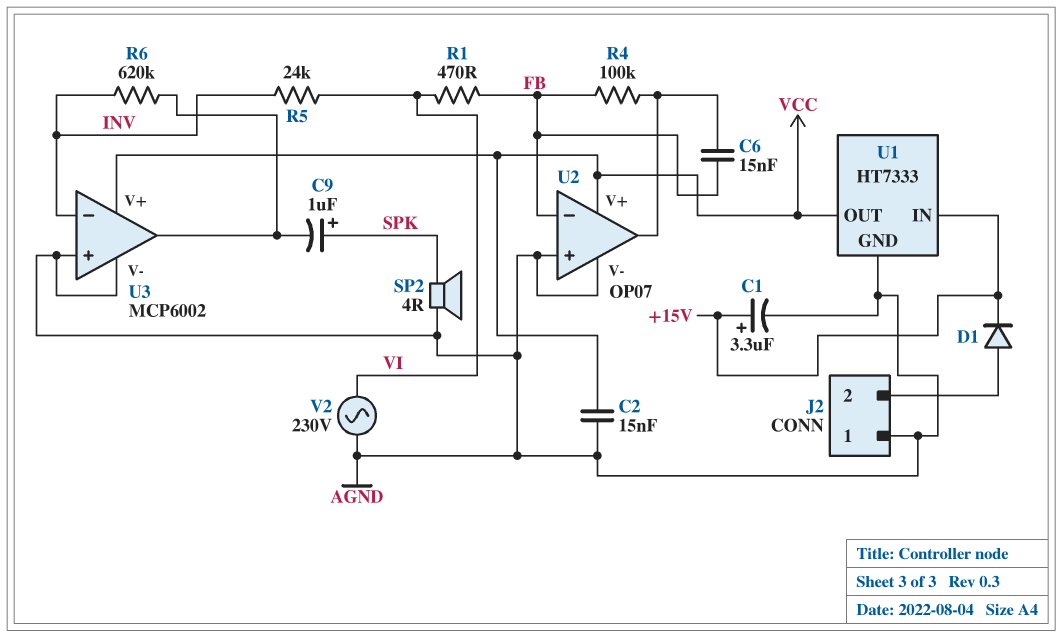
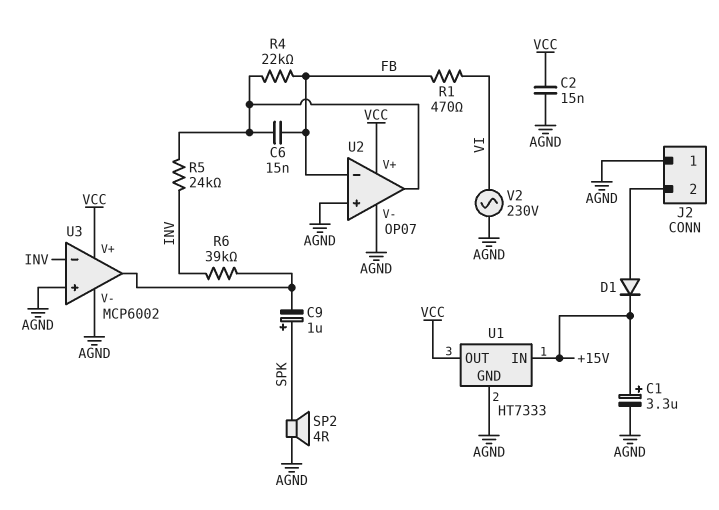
R4: 100k (FB, U2/out) -> 22k (FB, U2/out)
R5: 24k (INV, VI) -> 24k (INV, U2/out)
R6: 620k (INV, U3/out) -> 39k (INV, U3/out)

